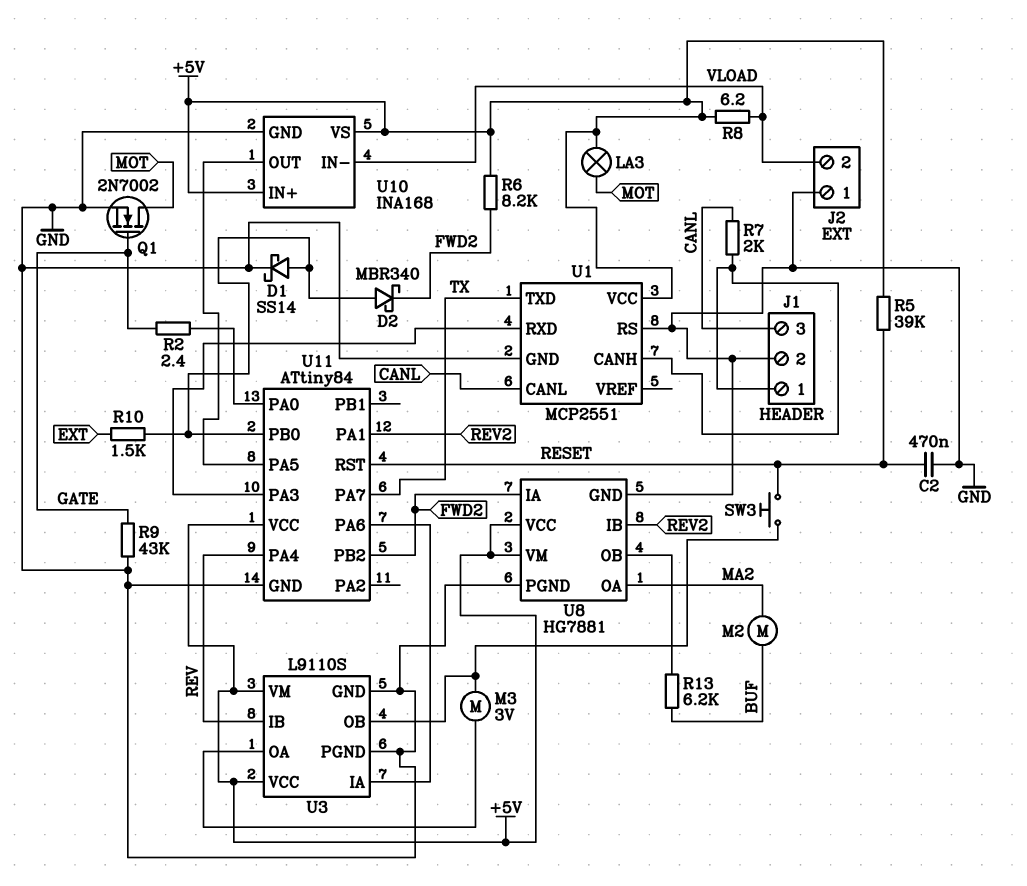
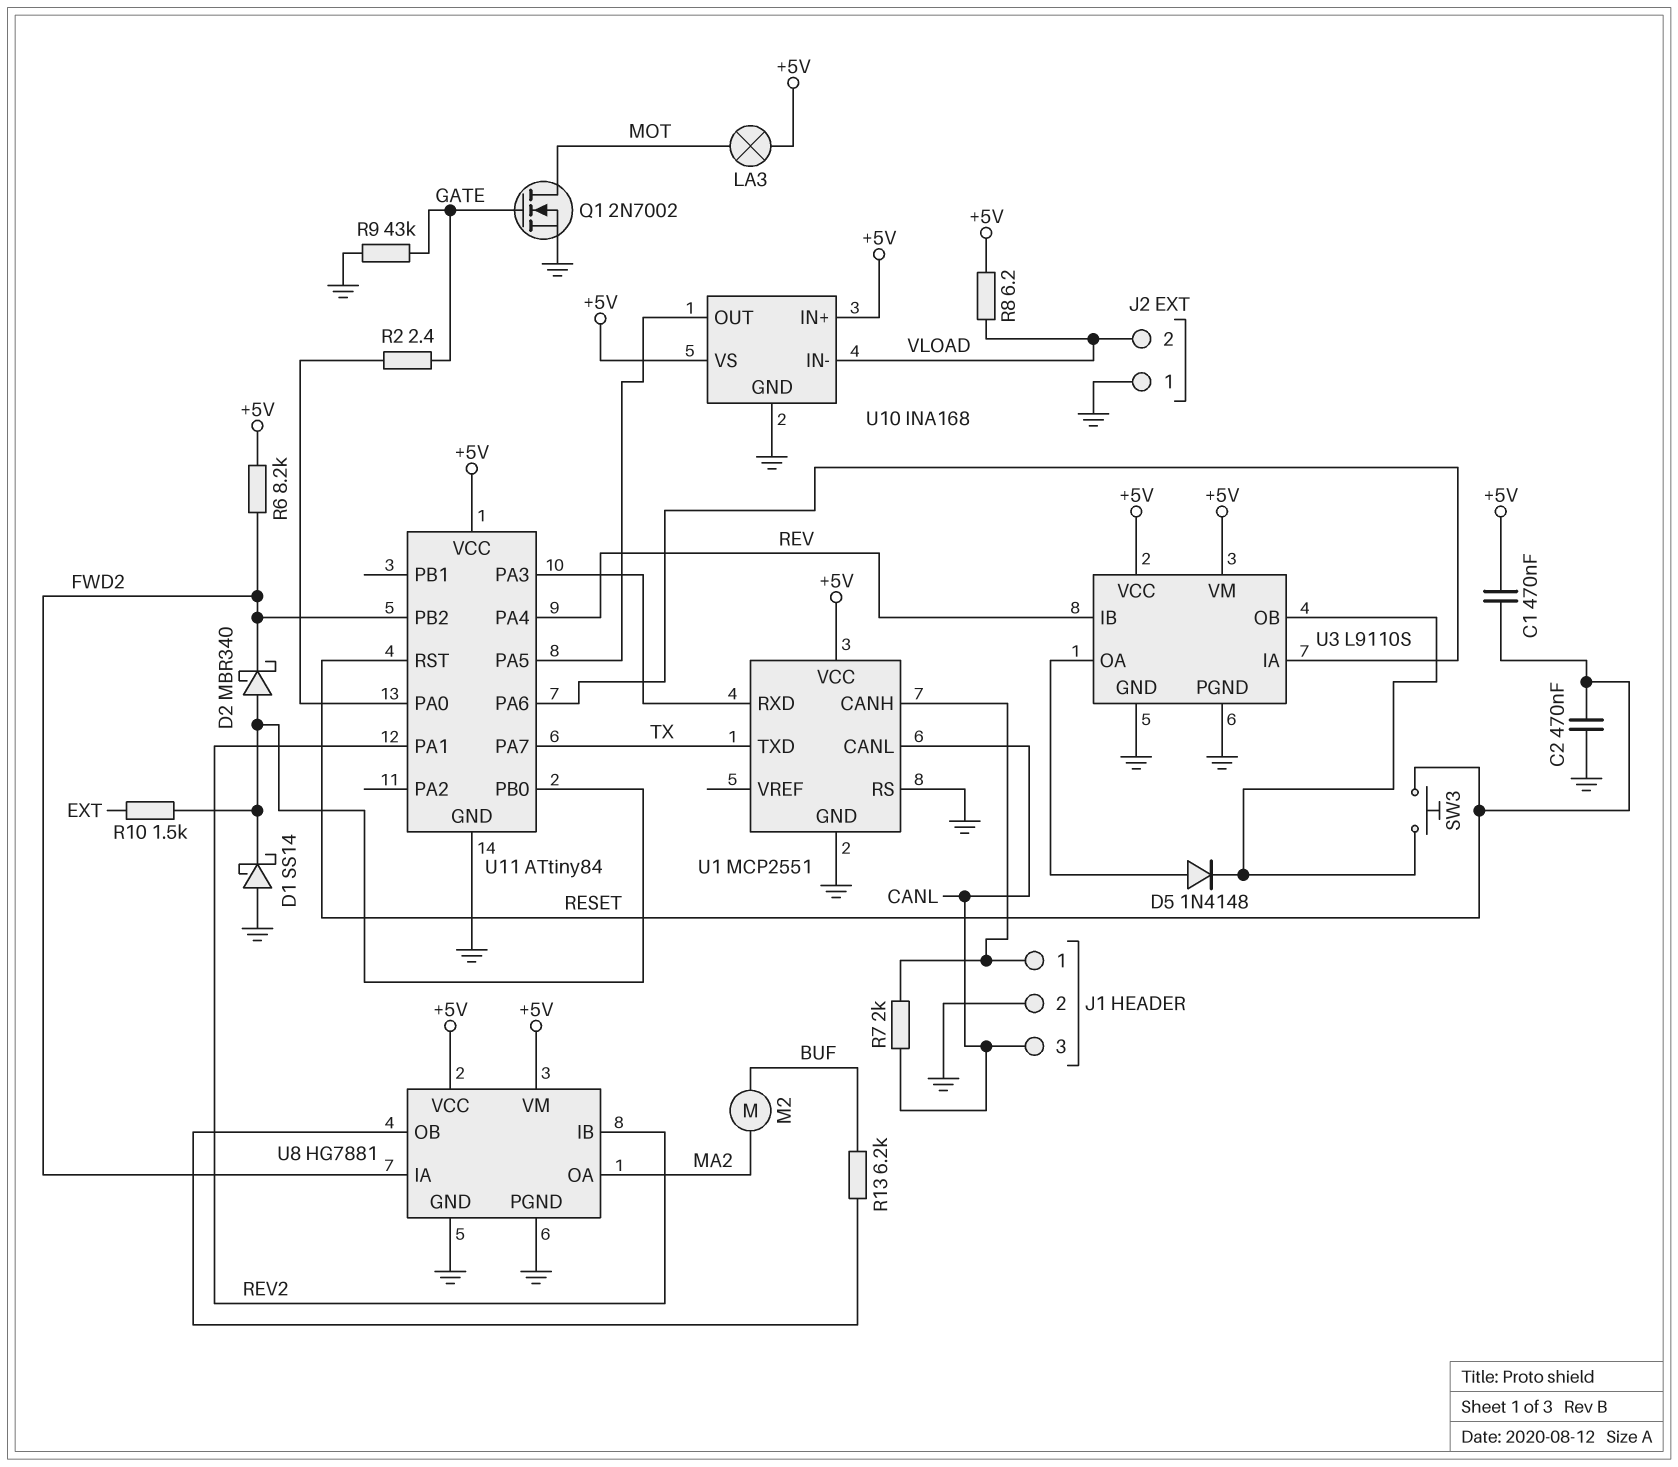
C1: none -> 470nF (+5V, RESET)
D1: schottky SS14 (A U11/PB0, K GND) -> schottky SS14 (A GND, K U11/PB0)
D5: none -> diode 1N4148 (A U3/OA, K U3/OB)
M3: motor 3V (U3/OA, U3/OB) -> none
R5: 39k (+5V, RESET) -> none

